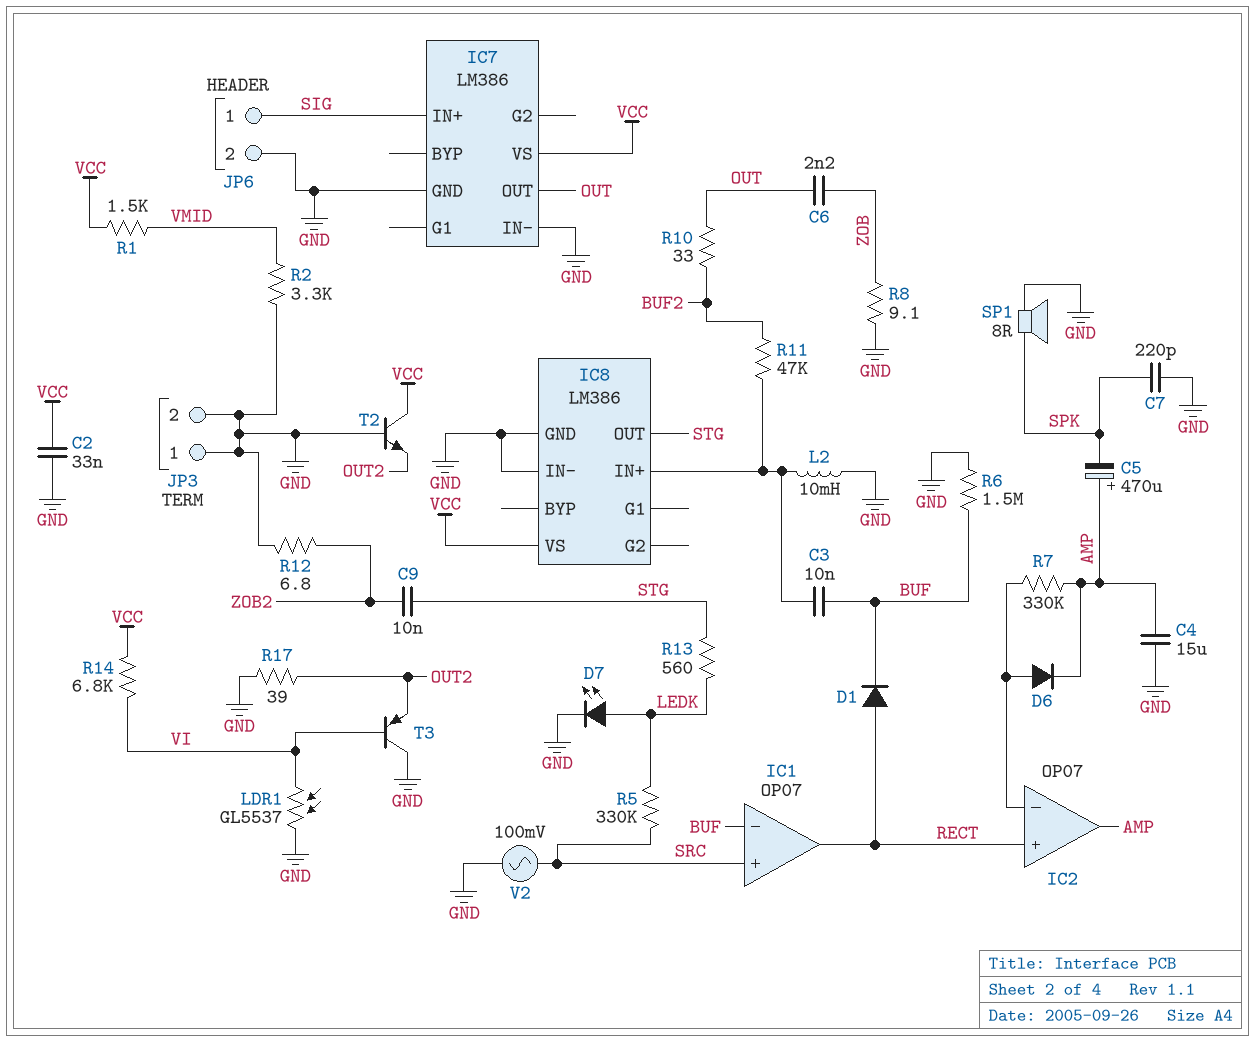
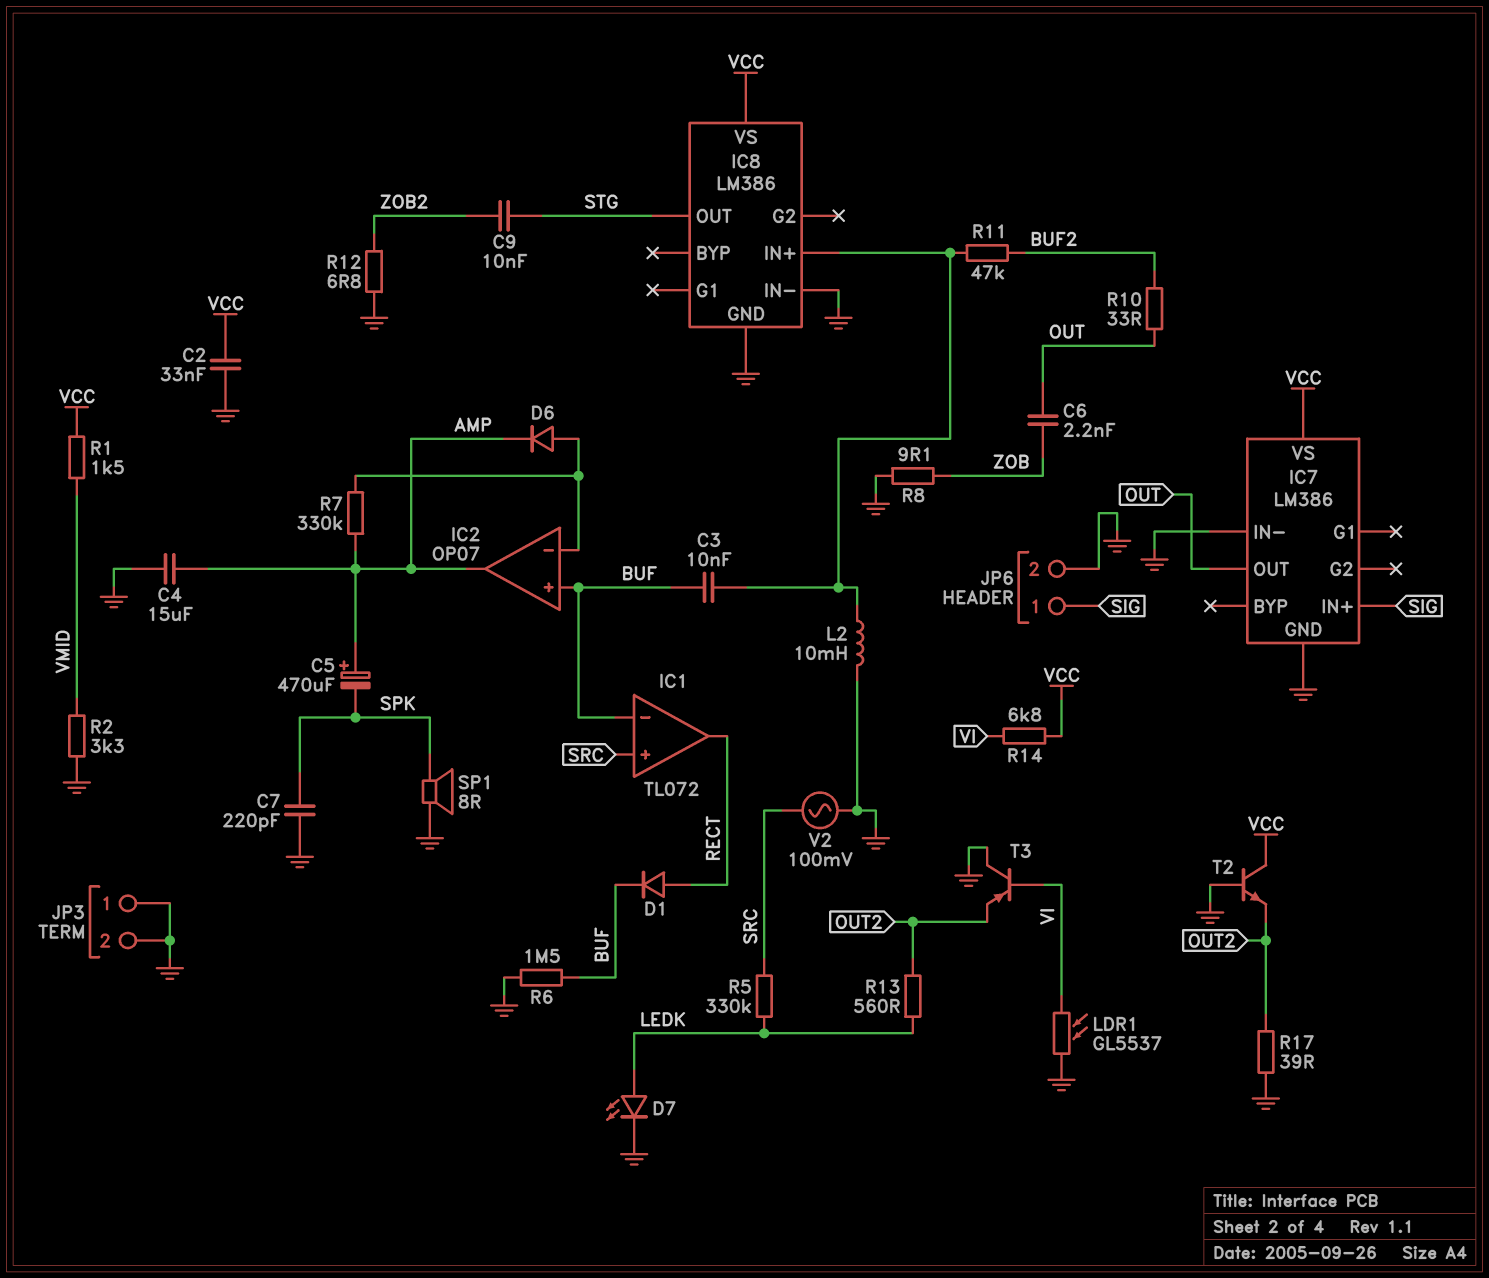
IC1: OP07 -> TL072
IC2 pin in+: RECT -> BUF
R13: 560 (LEDK, STG) -> 560 (LEDK, OUT2)

